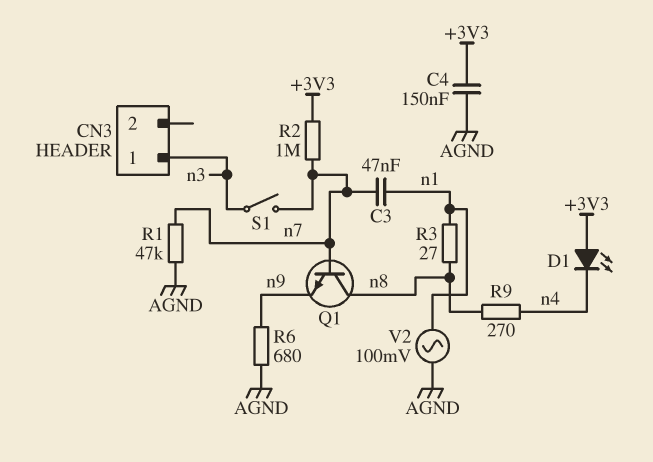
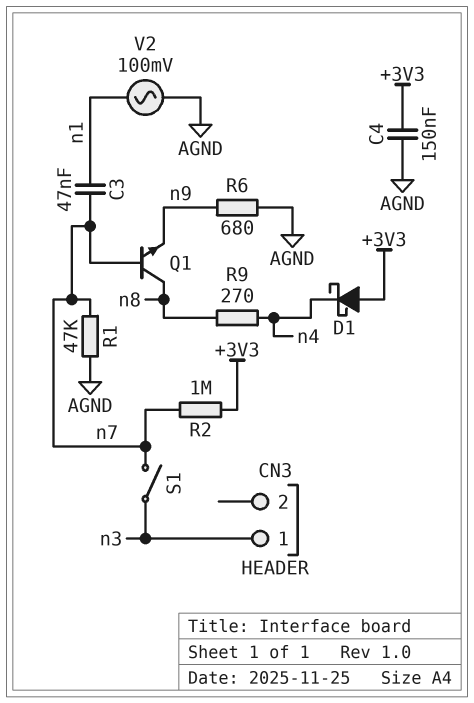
D1: LED (A +3V3, K n4) -> schottky (A +3V3, K n4)
R3: 27 (n1, n8) -> none

